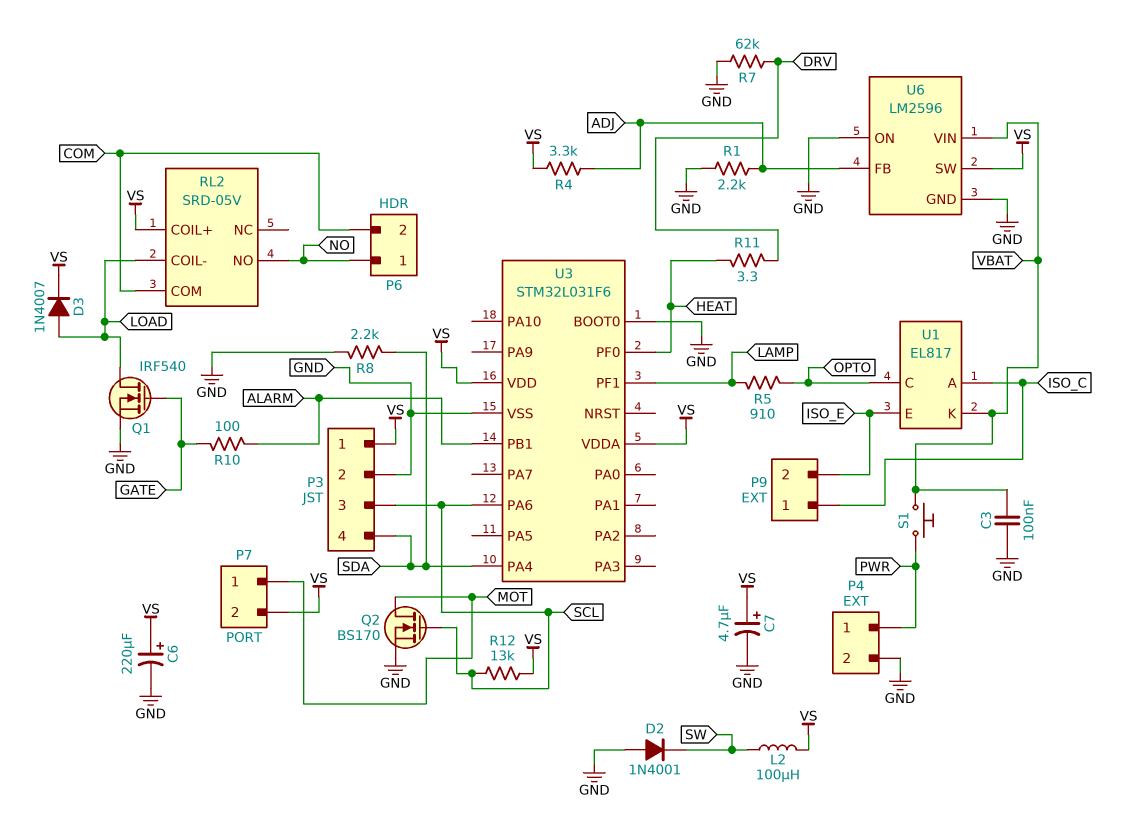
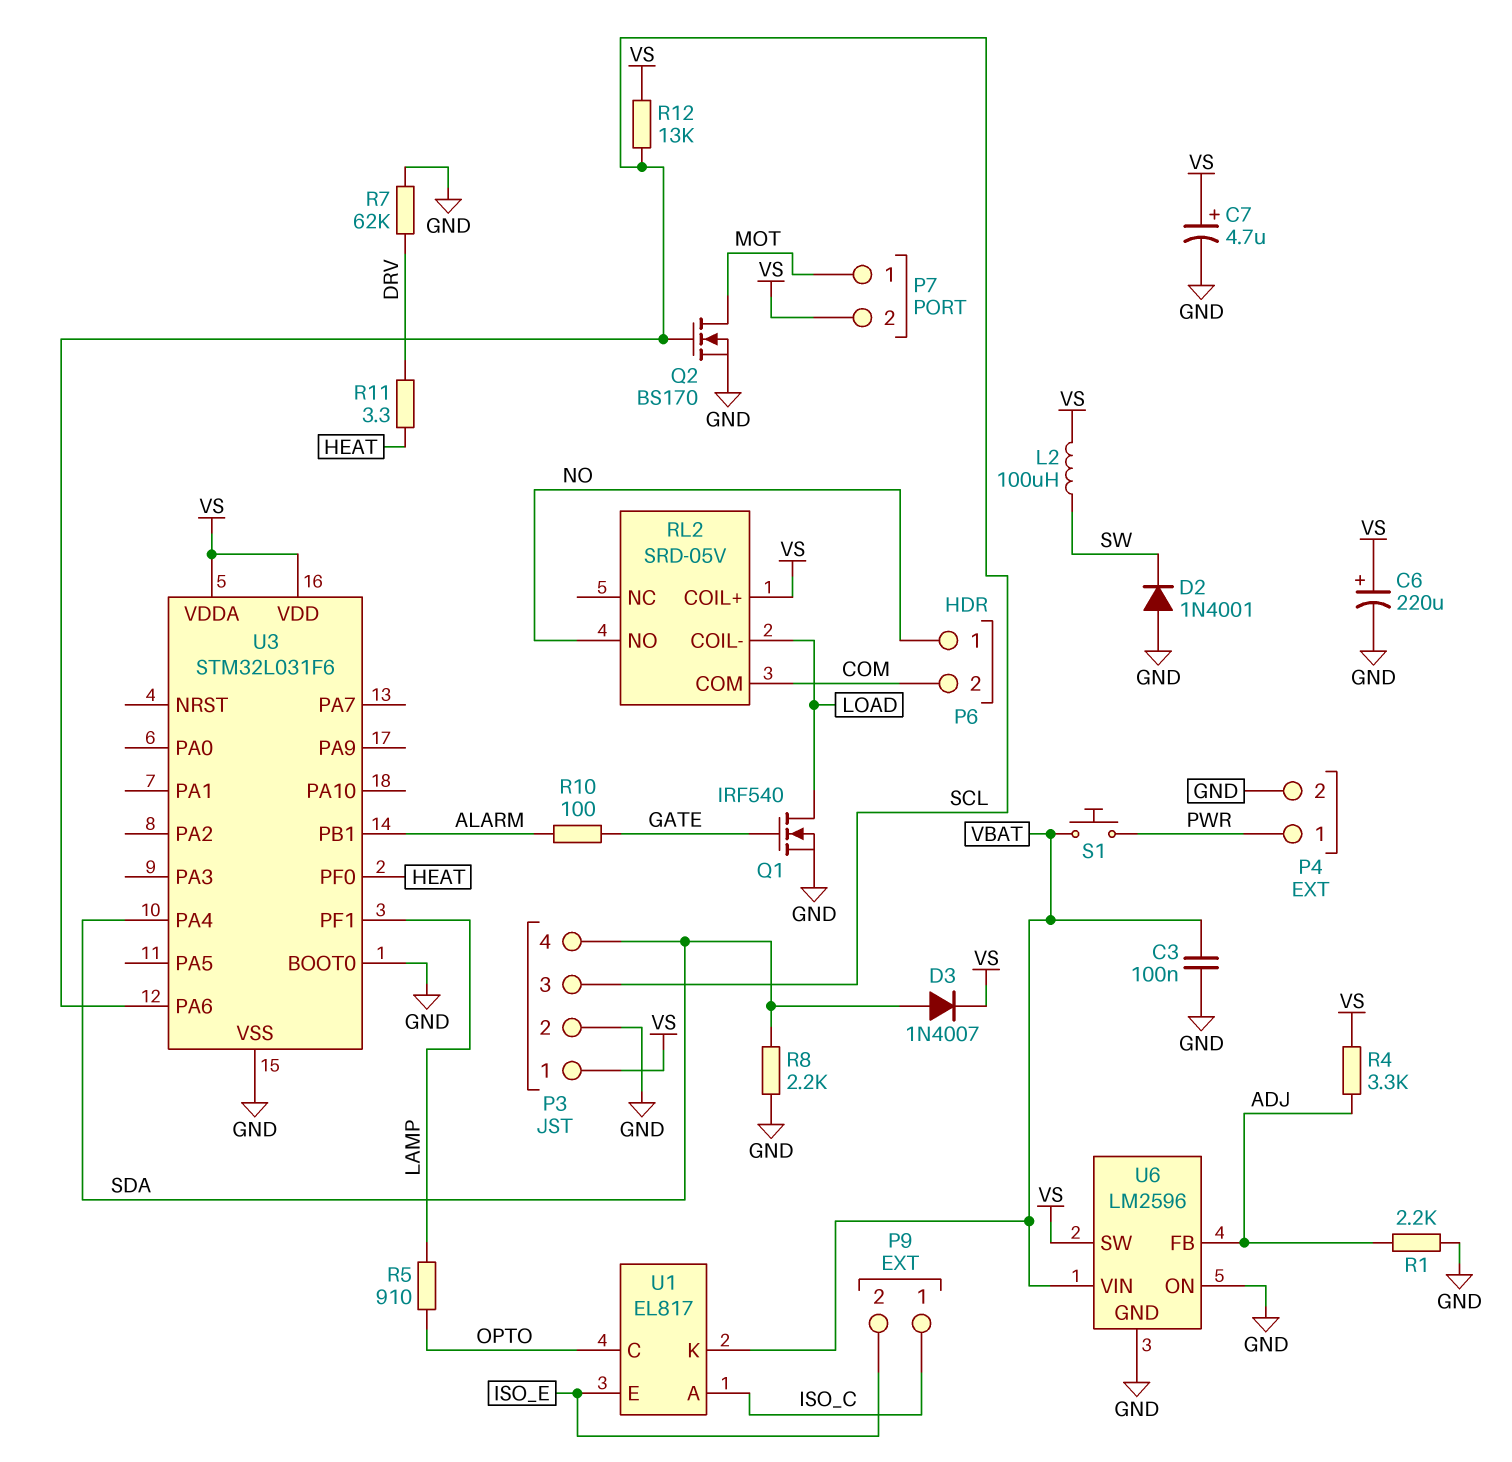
D3: diode 1N4007 (A LOAD, K VS) -> diode 1N4007 (A SDA, K VS)

